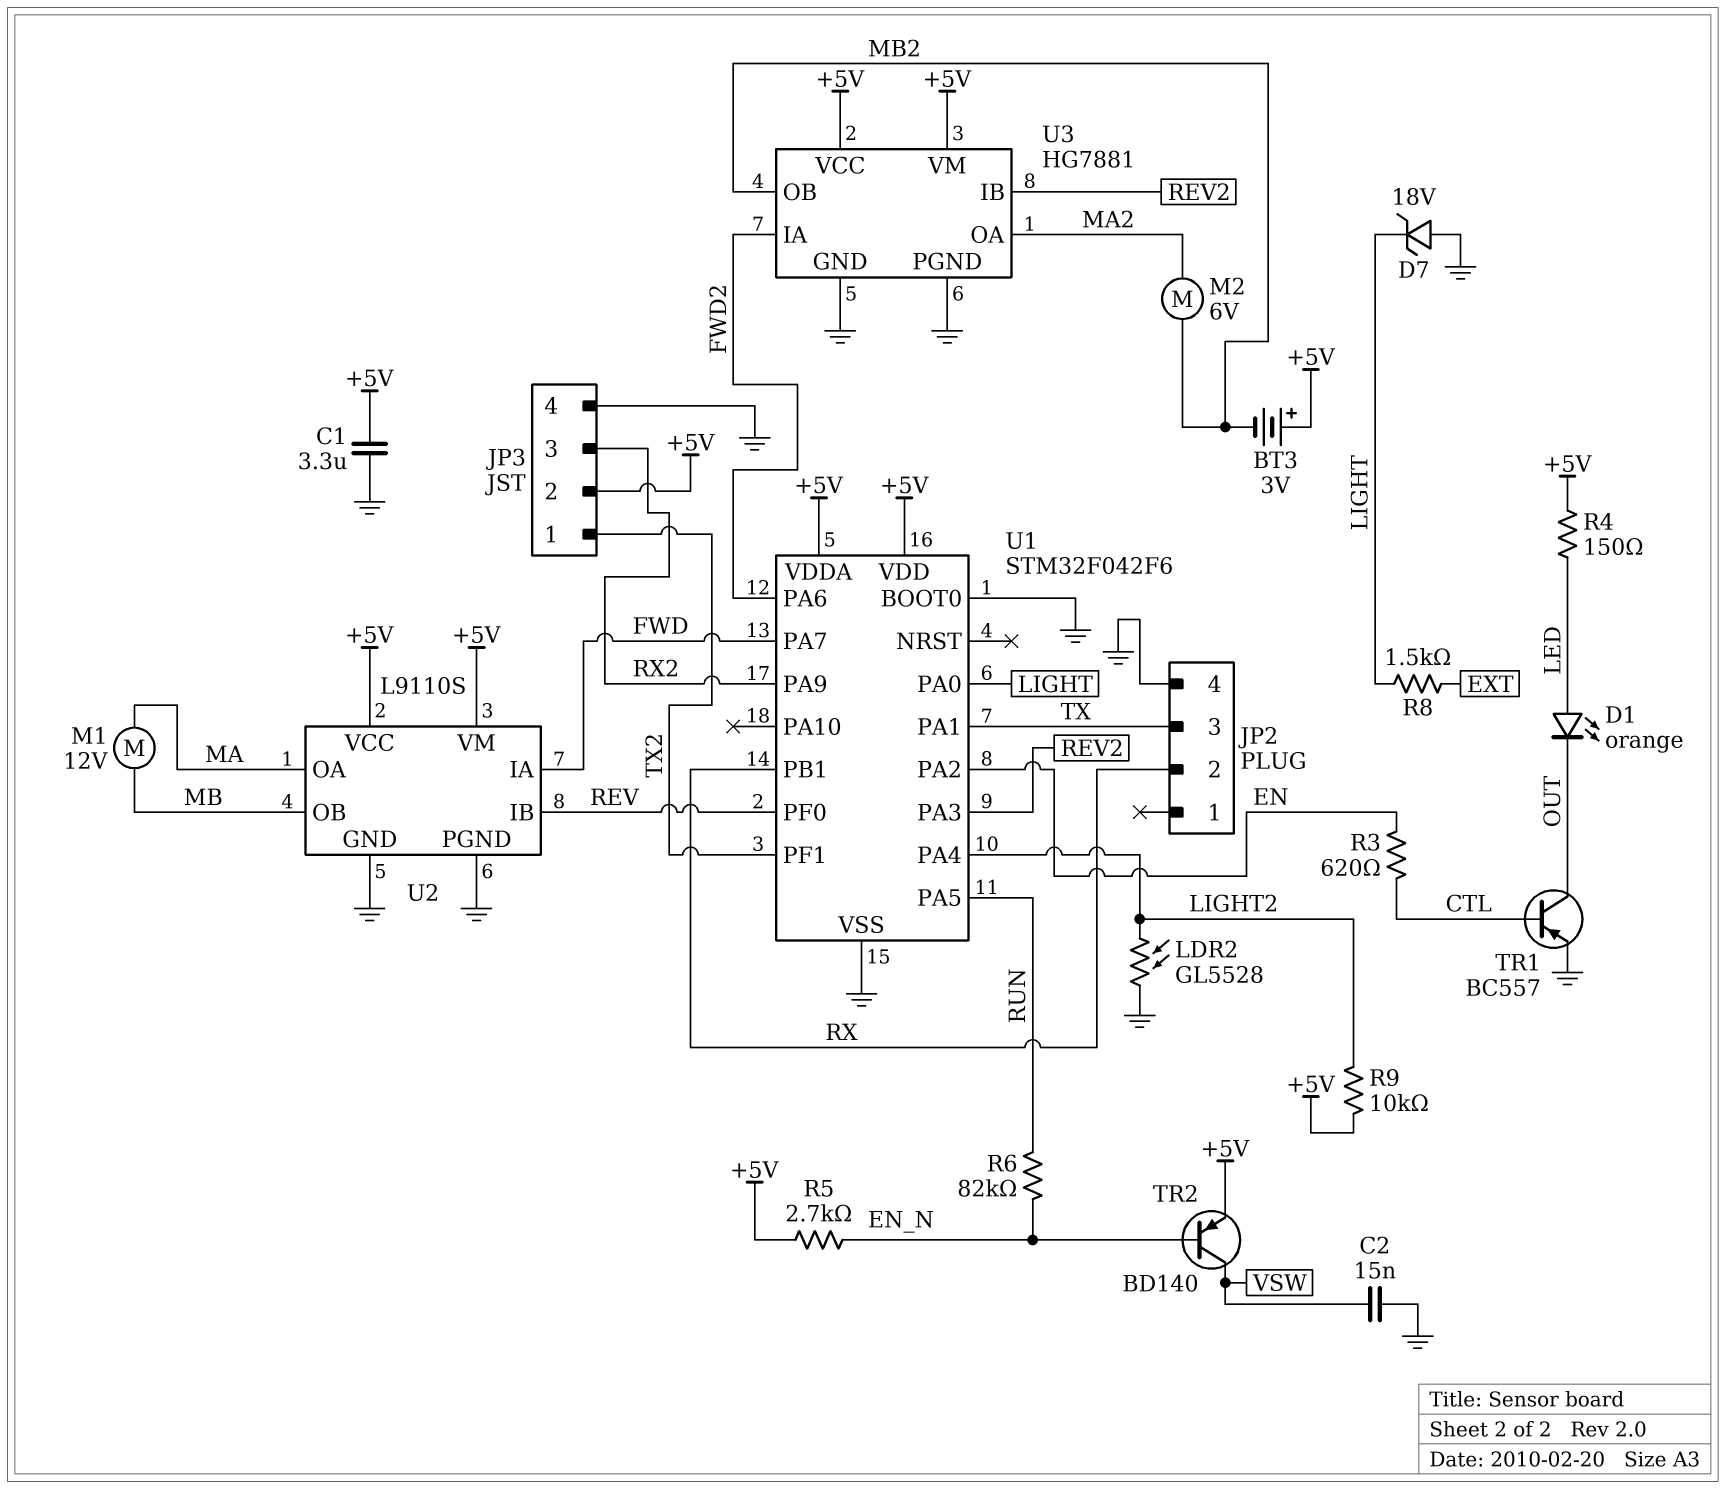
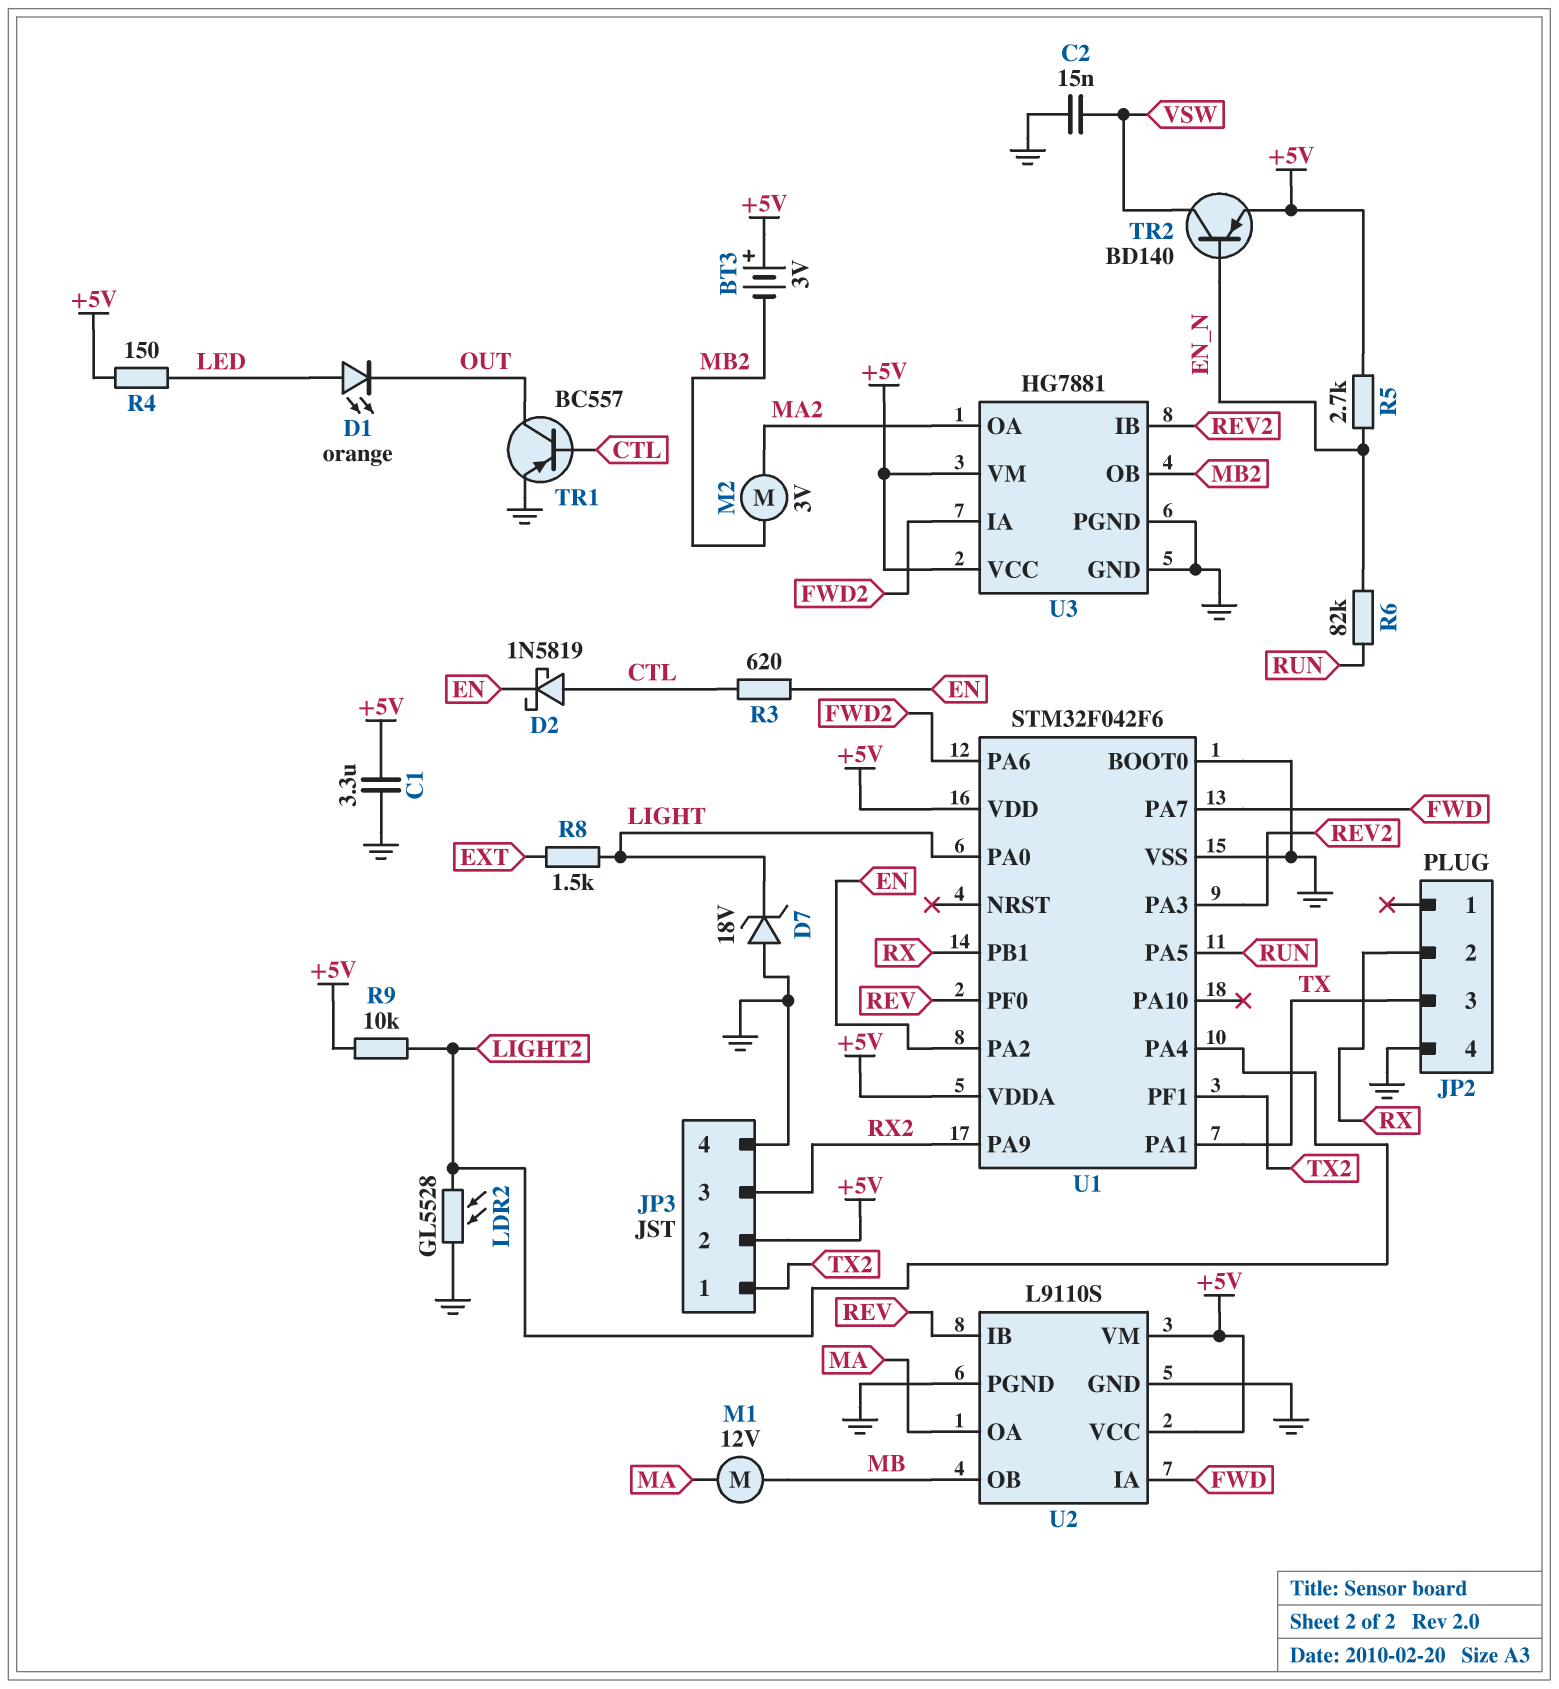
D2: none -> schottky 1N5819 (A CTL, K EN)
M2: motor 6V (MA2, MB2) -> motor 3V (MA2, MB2)

